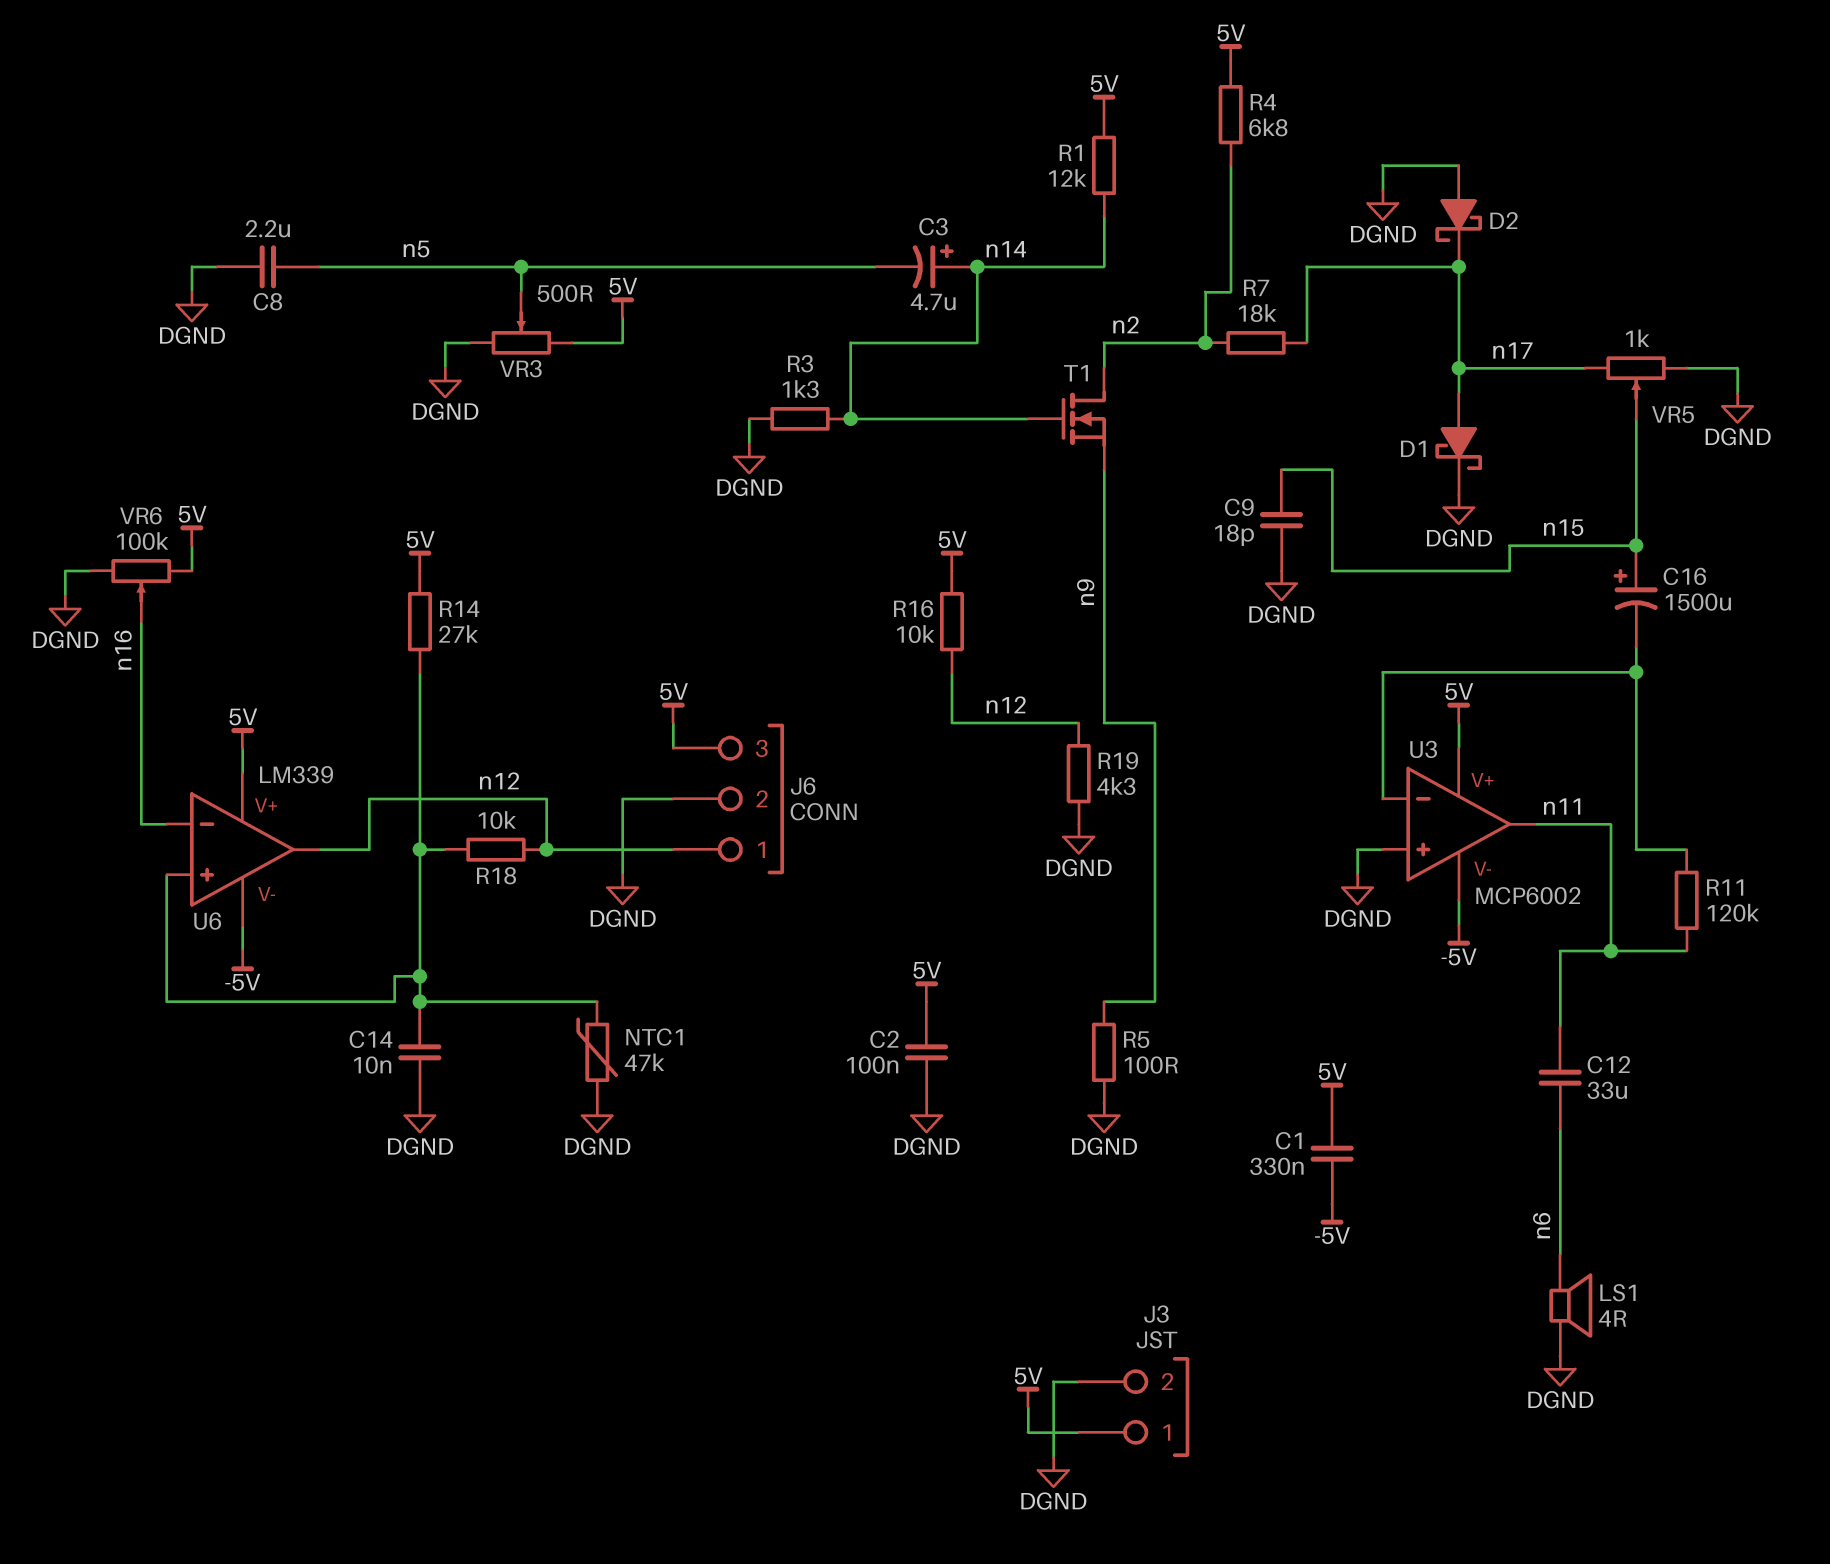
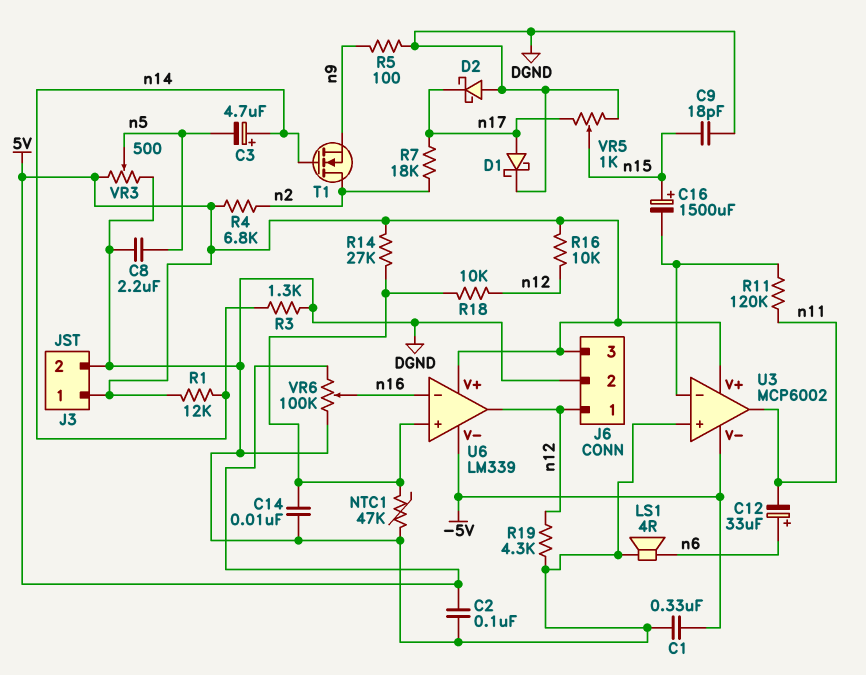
C1: 330nF (-5V, 5V) -> 330nF (-5V, DGND)
C12: 33uF (n6, n11) -> 33uF (plus n6, minus n11)

